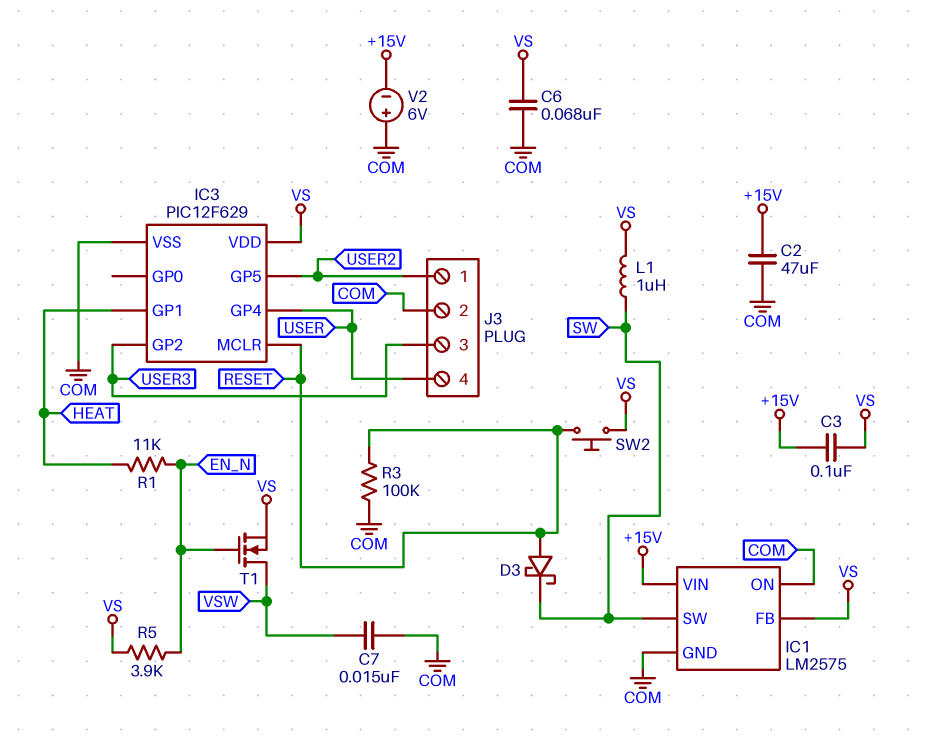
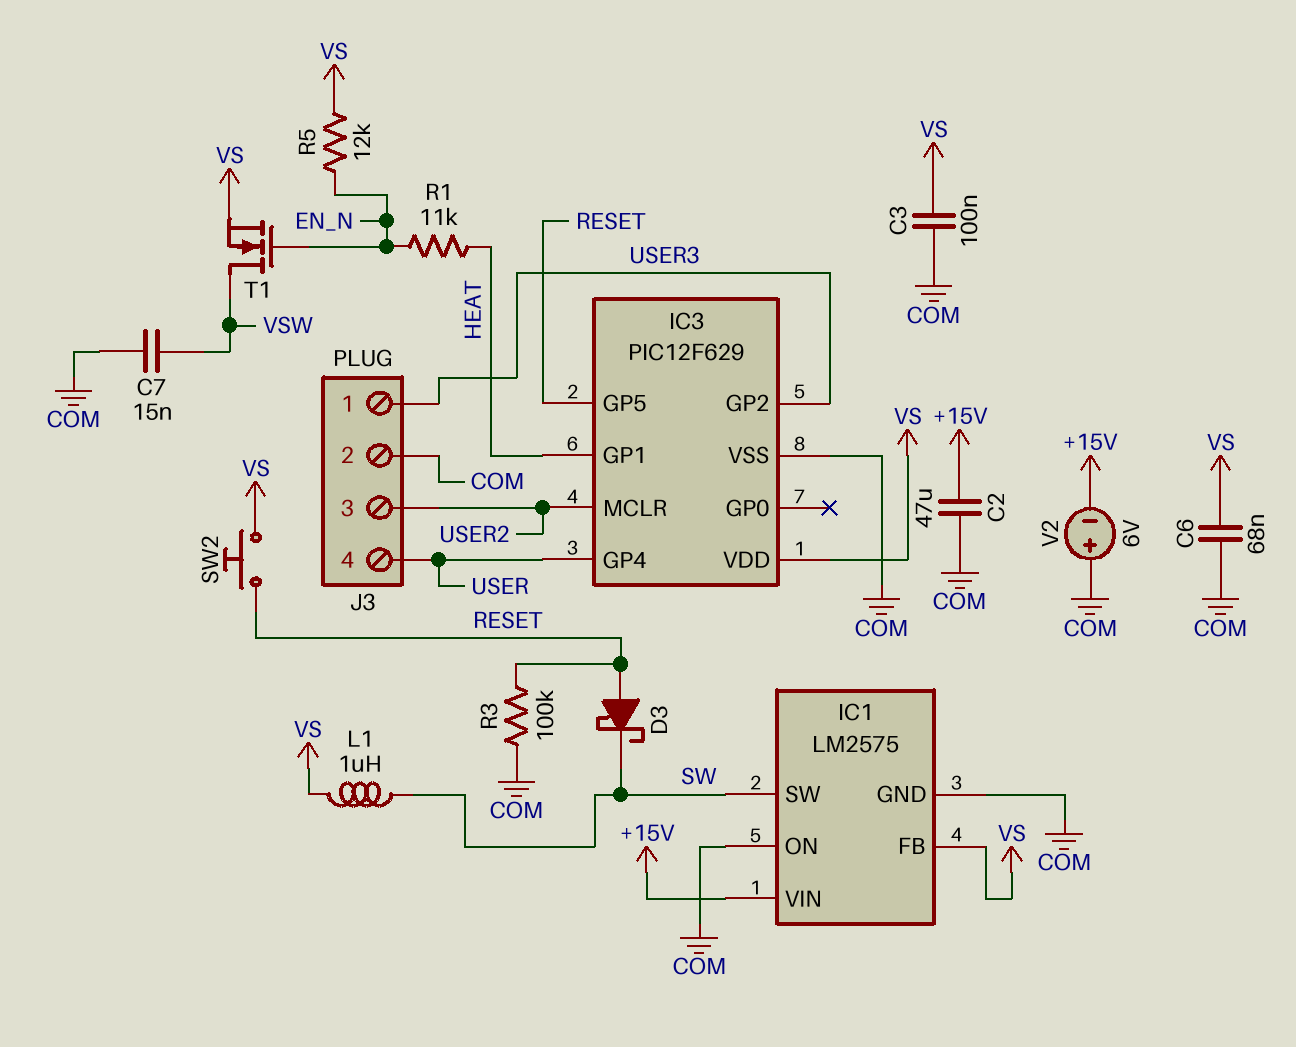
C3: 100nF (+15V, VS) -> 100nF (COM, VS)
IC3 pin GP5: USER2 -> RESET
IC3 pin MCLR: RESET -> USER2
J3 pin 1: USER2 -> USER3
J3 pin 3: USER3 -> USER2
R5: 3.9k (EN_N, VS) -> 12k (EN_N, VS)

